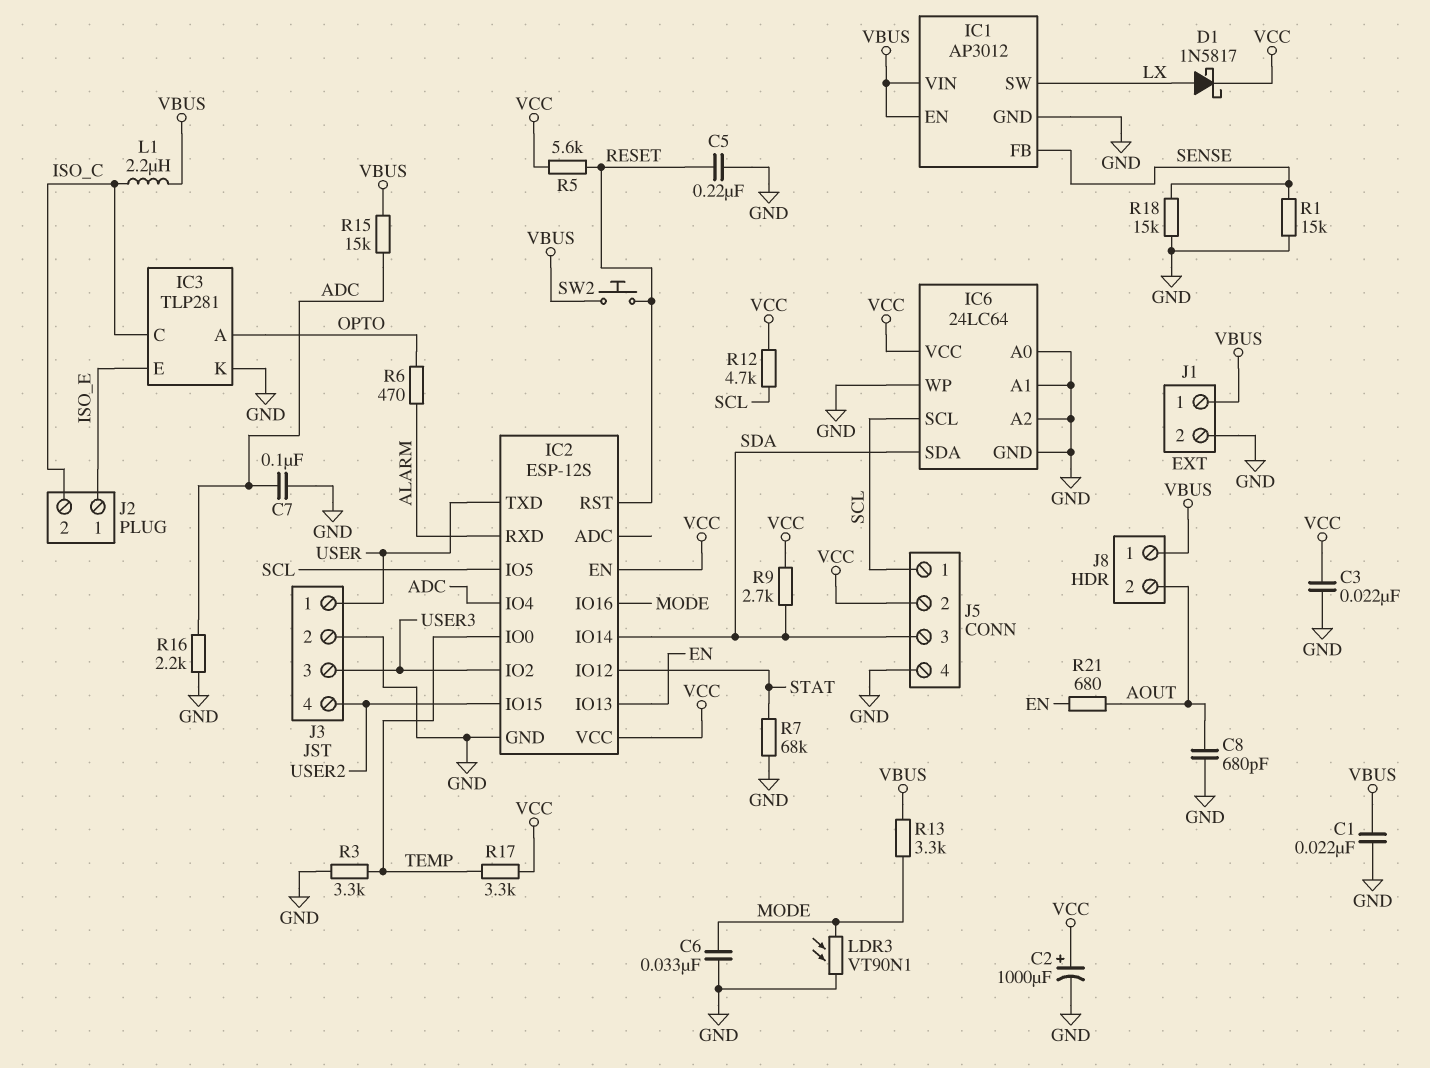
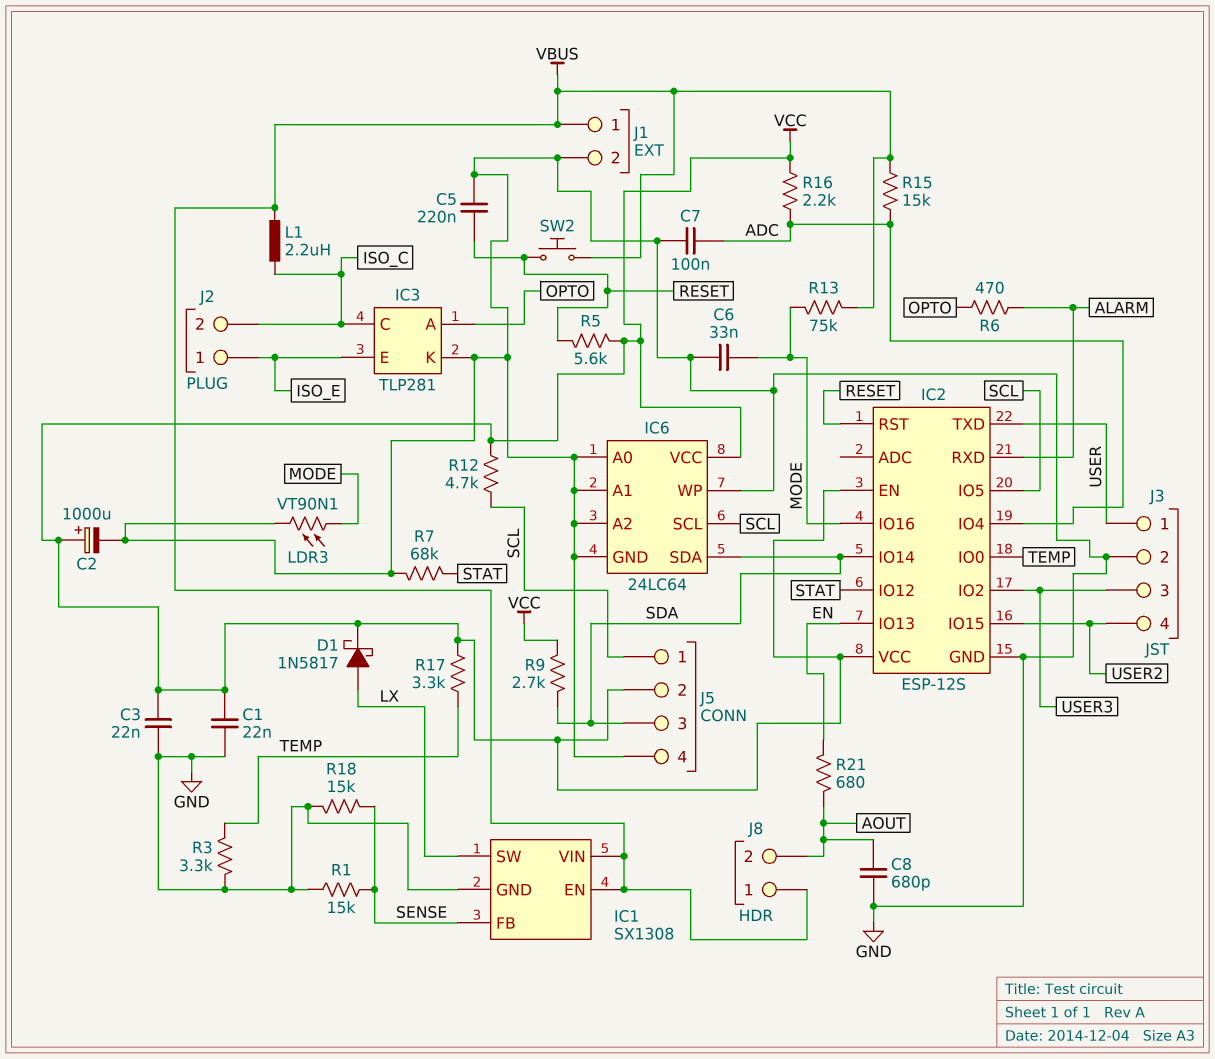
C1: 22nF (GND, VBUS) -> 22nF (GND, VCC)
IC1: AP3012 -> SX1308
R13: 3.3k (MODE, VBUS) -> 75k (MODE, VBUS)
R16: 2.2k (ADC, GND) -> 2.2k (ADC, VCC)

